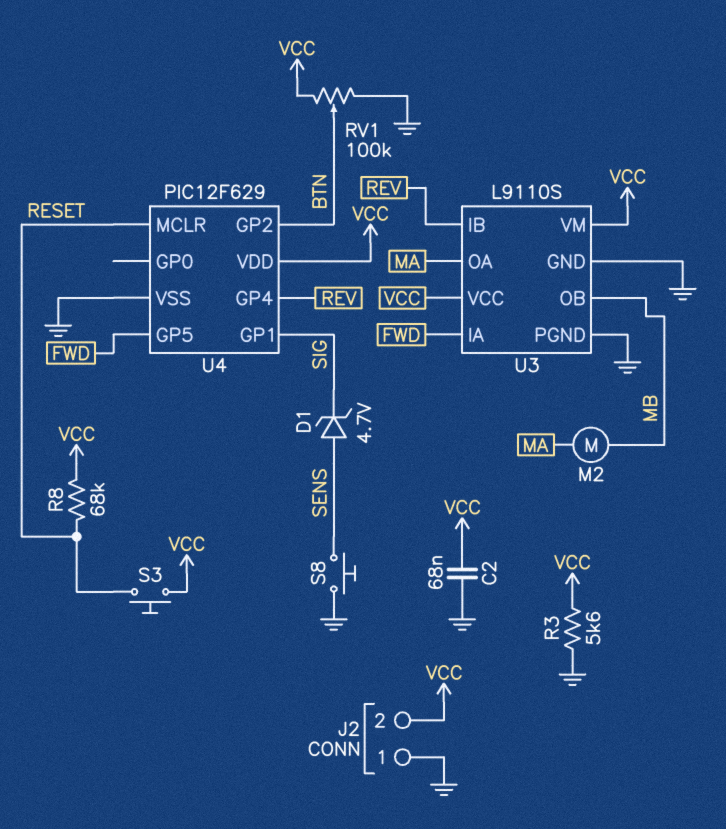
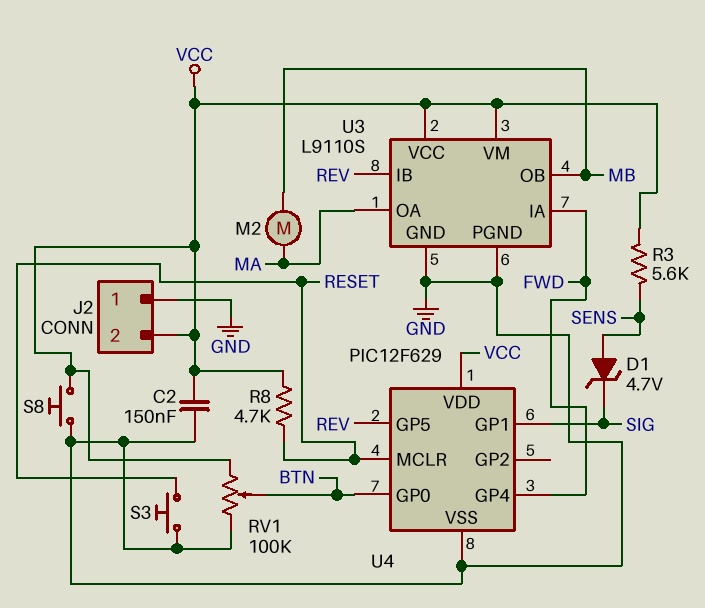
C2: 68nF (GND, VCC) -> 150nF (GND, VCC)
R3: 5.6k (GND, VCC) -> 5.6k (SENS, VCC)
R8: 68k (RESET, VCC) -> 4.7k (RESET, VCC)
S3: button (RESET, VCC) -> button (GND, RESET)
S8: button (GND, SENS) -> button (GND, VCC)
U4 pin GP0: none -> BTN
U4 pin GP2: BTN -> none
U4 pin GP4: REV -> FWD
U4 pin GP5: FWD -> REV

